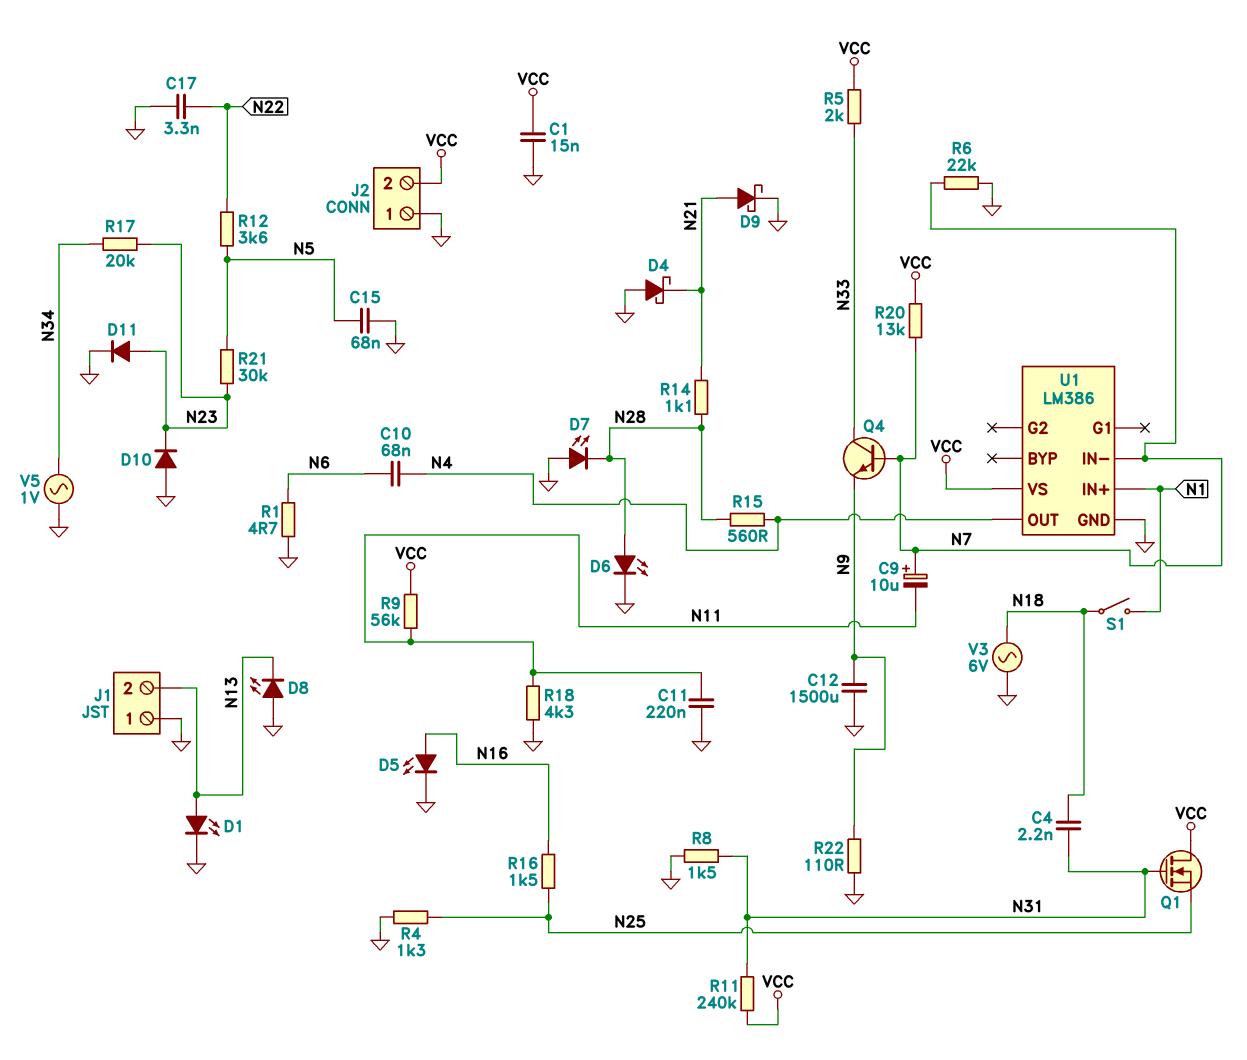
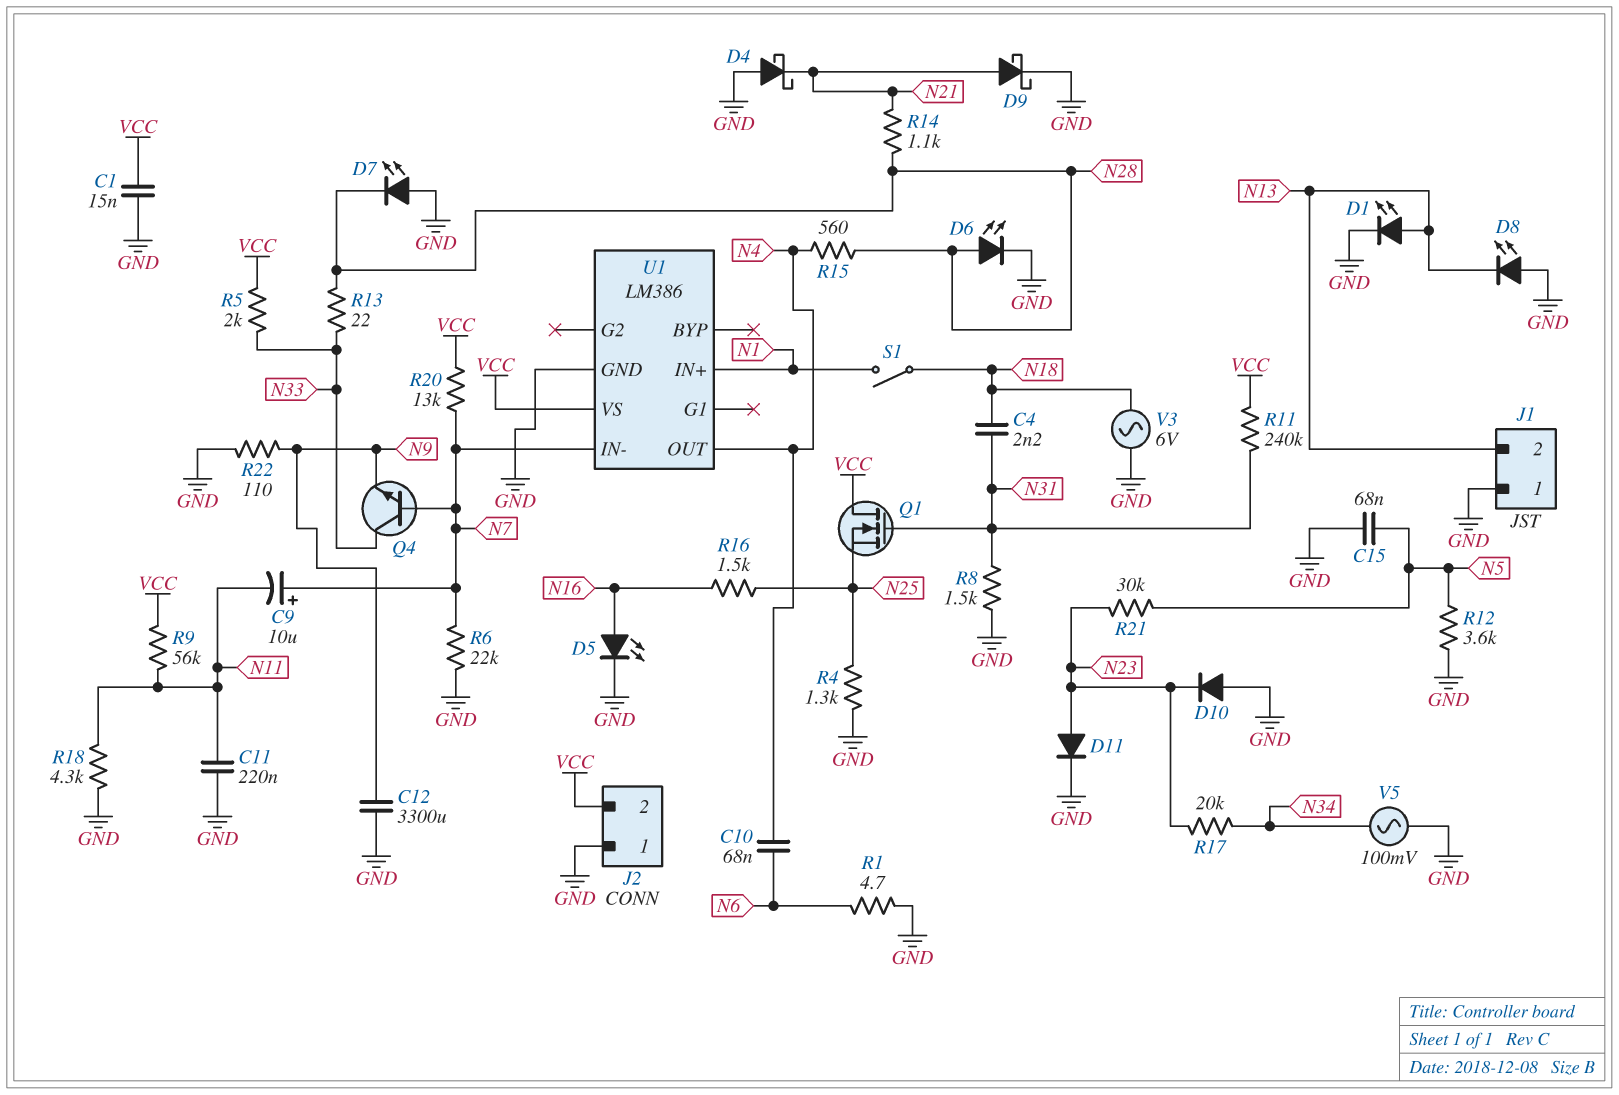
C12: 1500uF (GND, N9) -> 3300uF (GND, N9)
C17: 3.3nF (GND, N22) -> none
R12: 3.6k (N5, N22) -> 3.6k (GND, N5)
R13: none -> 22 (N28, N33)
V5: AC 1V (GND, N34) -> AC 100mV (GND, N34)

